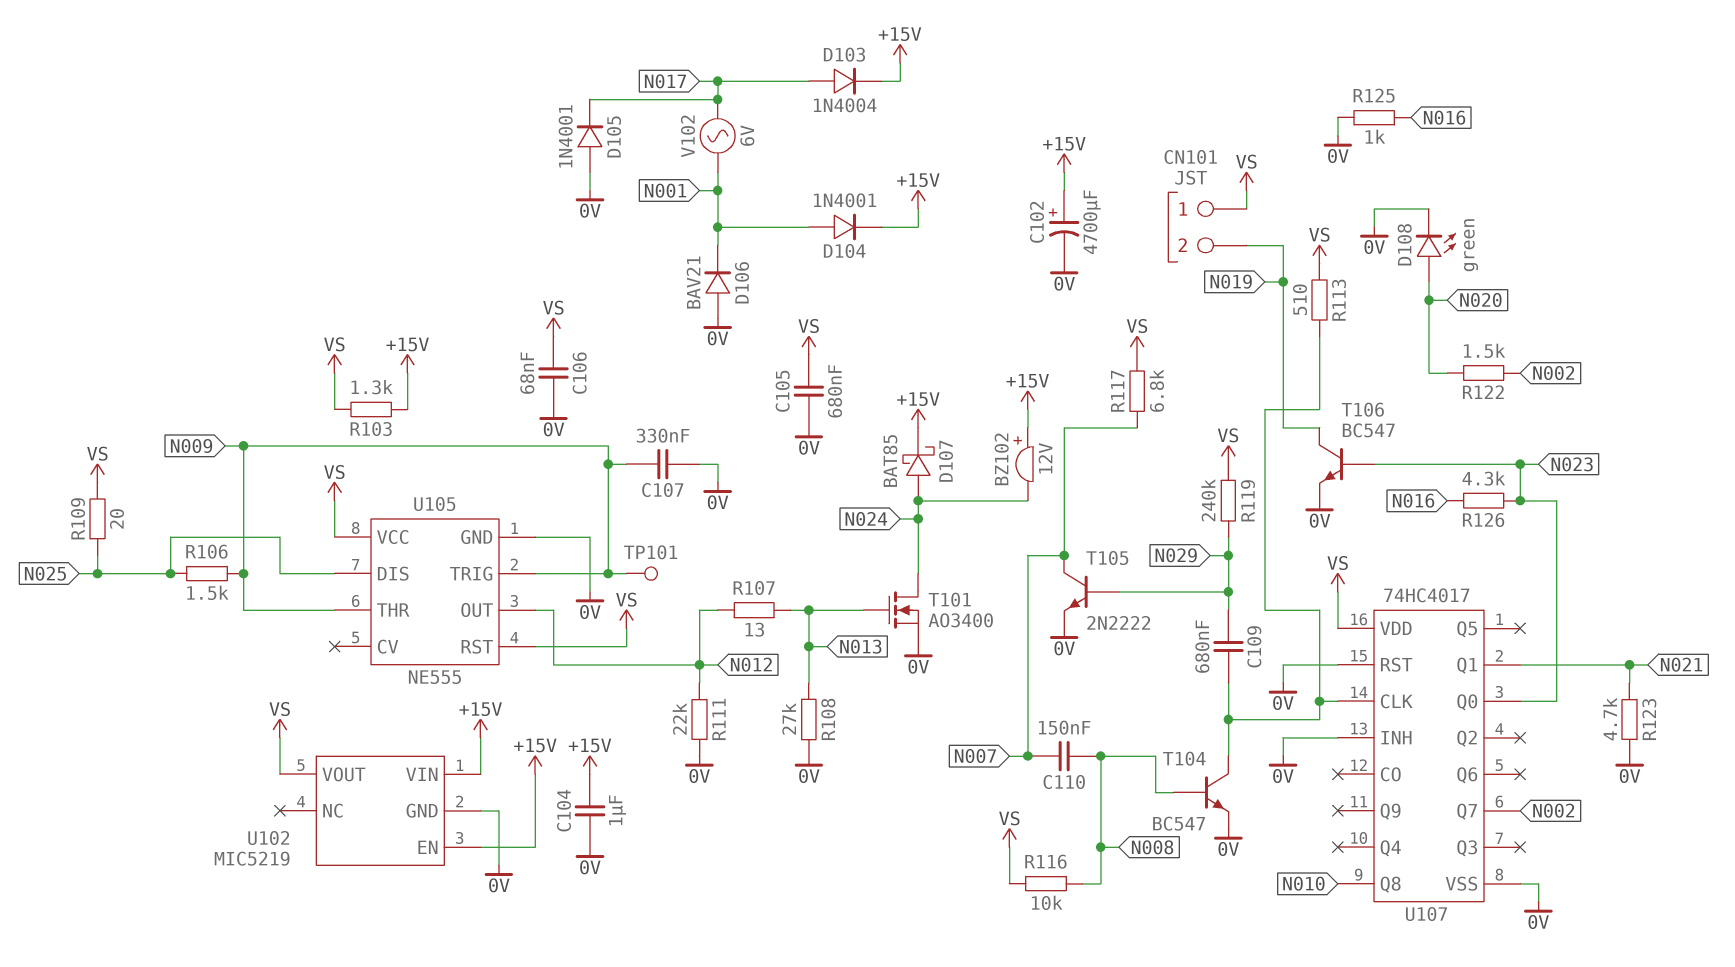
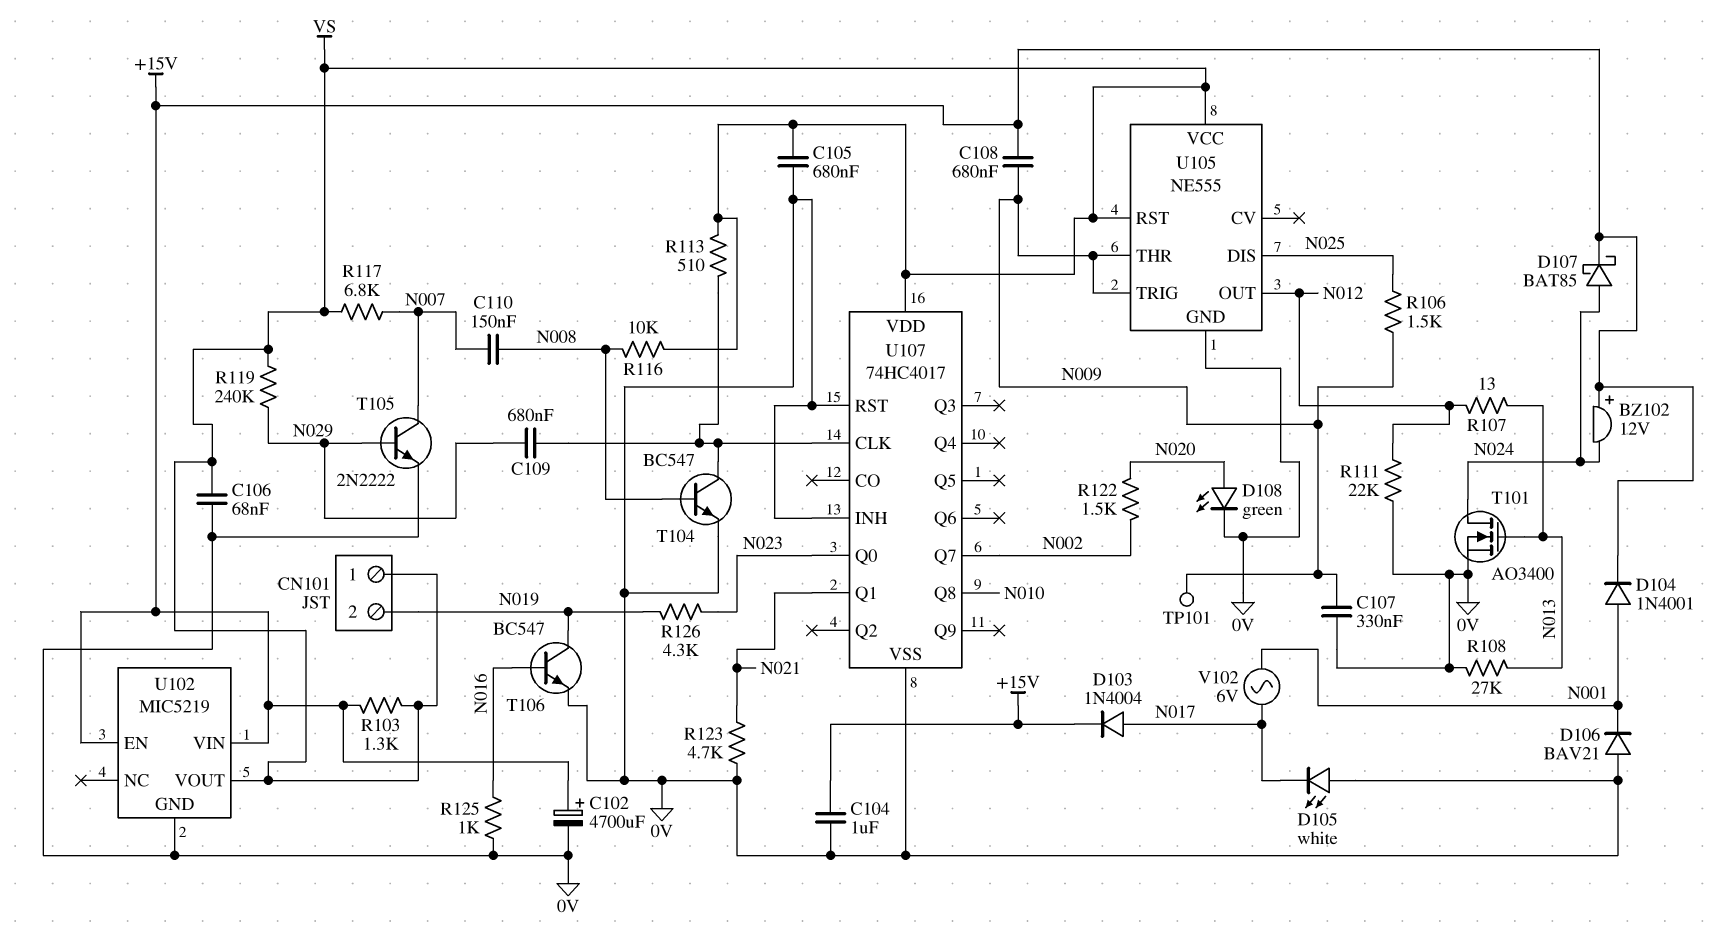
C108: none -> 680nF (+15V, N009)
D105: diode 1N4001 (A 0V, K N017) -> LED white (A 0V, K N017)
R109: 20 (N025, VS) -> none
R126: 4.3k (N016, N023) -> 4.3k (N019, N023)
T106: NPN BC547 (B N023, C N019, E 0V) -> NPN BC547 (B N016, C N019, E 0V)

